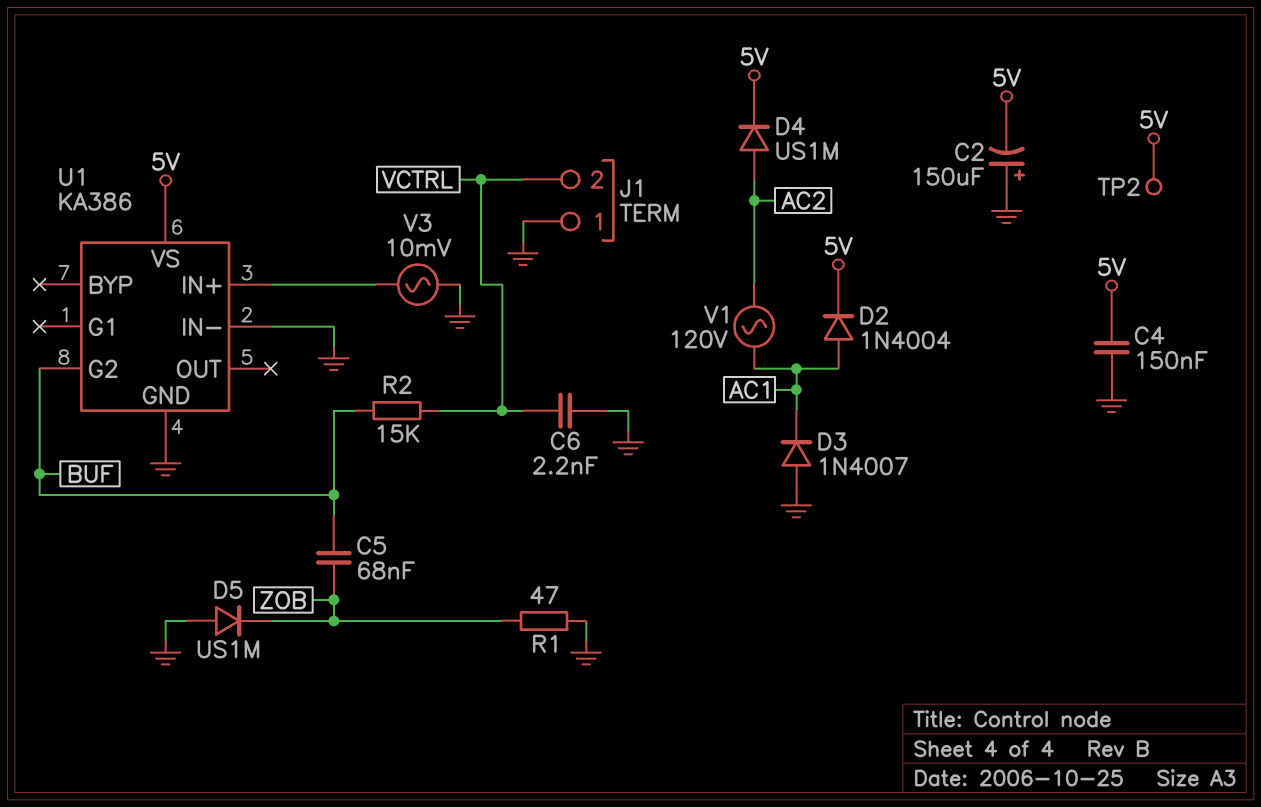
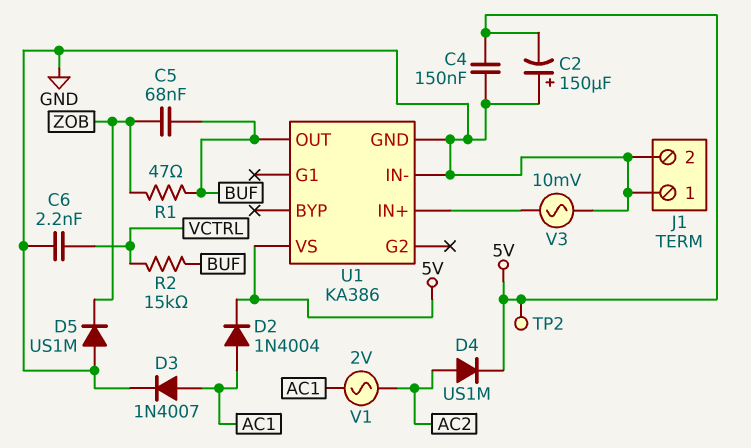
D3: diode 1N4007 (A GND, K AC1) -> diode 1N4007 (A AC1, K GND)
J1 pin 2: VCTRL -> GND
R1: 47 (GND, ZOB) -> 47 (BUF, ZOB)
U1 pin G2: BUF -> none
U1 pin OUT: none -> BUF
V1: AC 120V (AC1, AC2) -> AC 2V (AC1, AC2)

